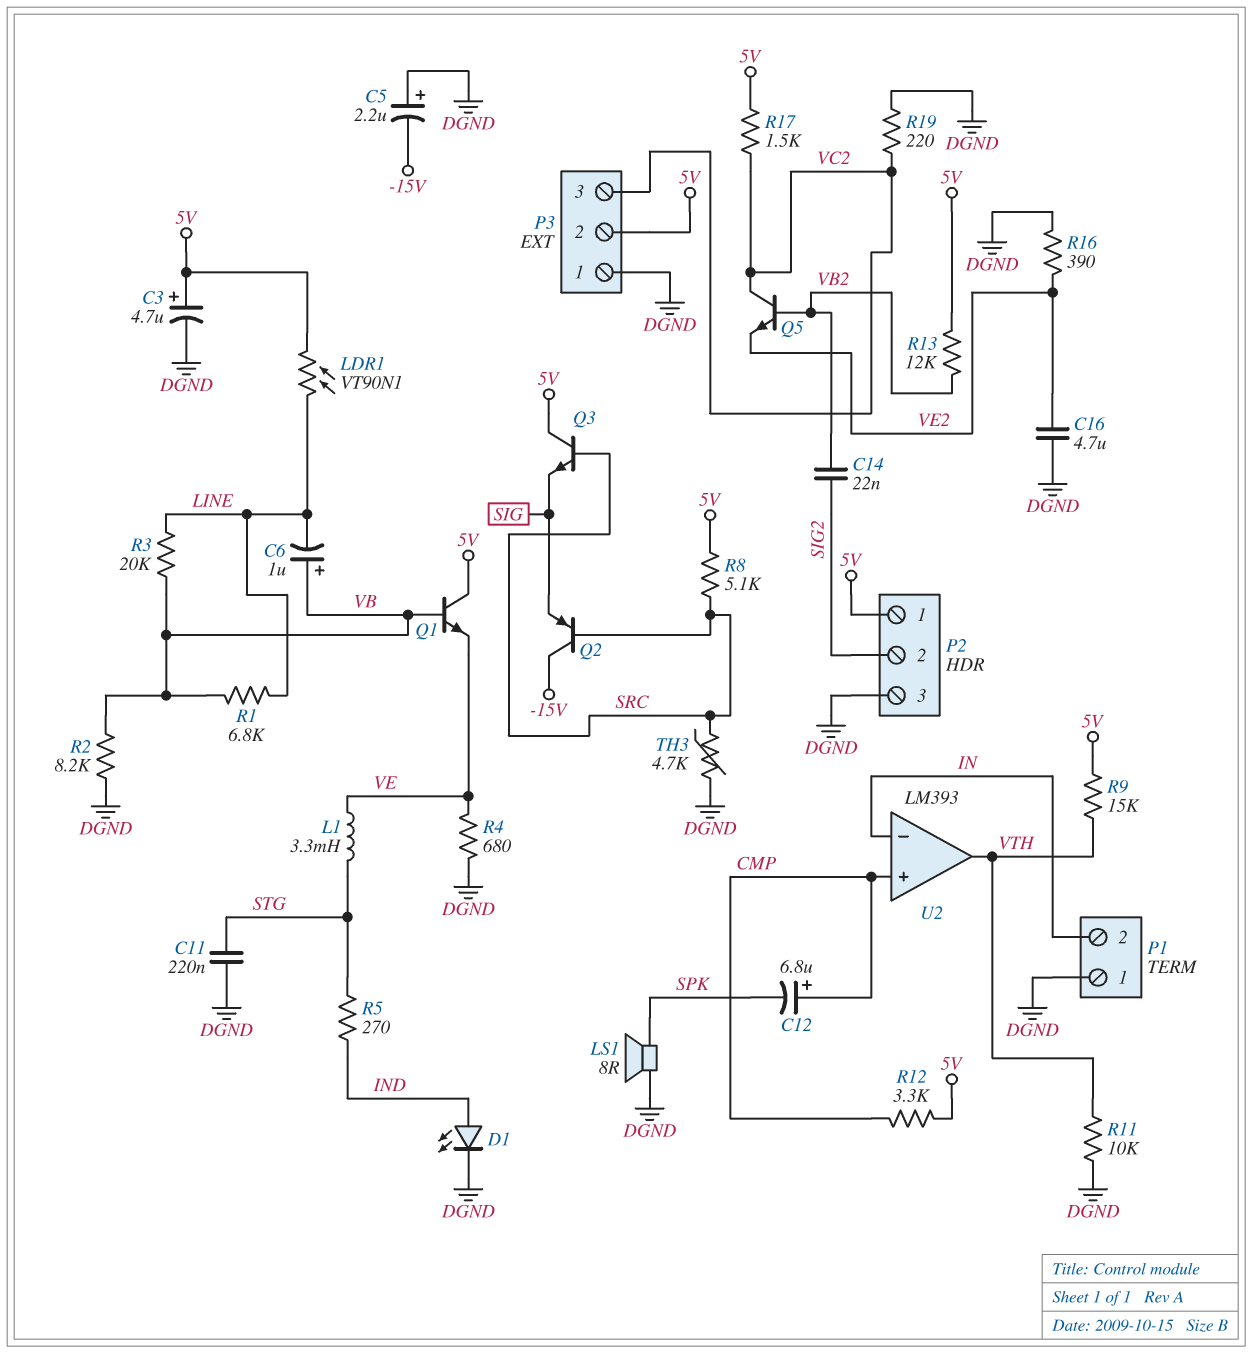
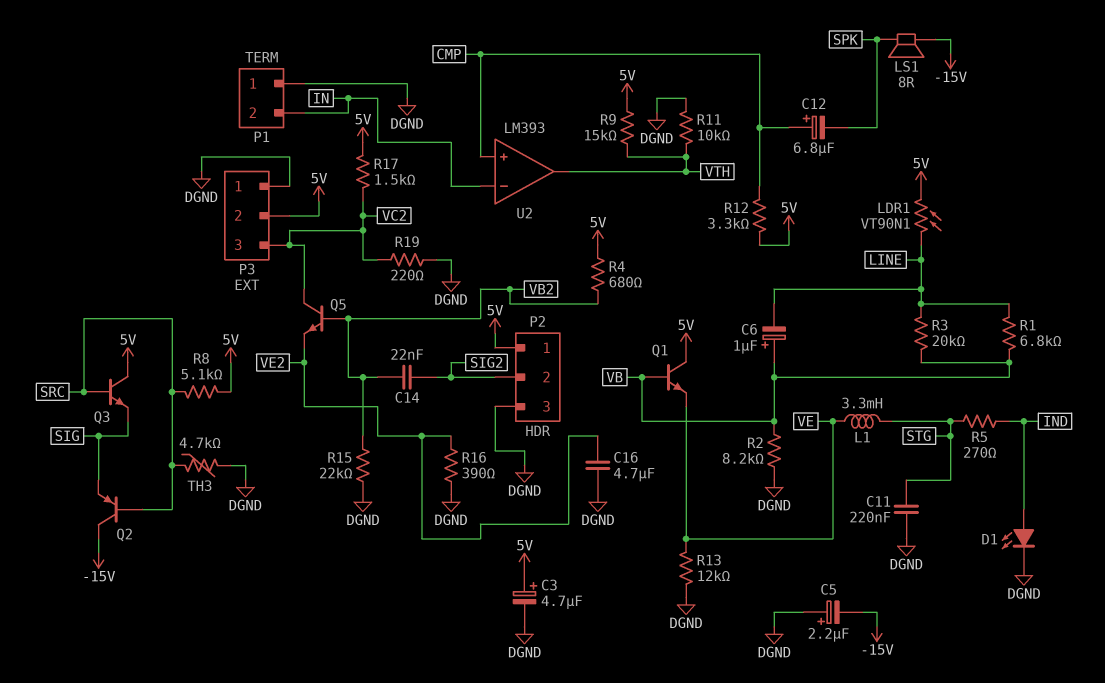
LS1: speaker 8R (DGND, SPK) -> speaker 8R (-15V, SPK)
R4: 680 (DGND, VE) -> 680 (5V, VB2)
R13: 12k (5V, VB2) -> 12k (DGND, VE)
R15: none -> 22k (DGND, VB2)

